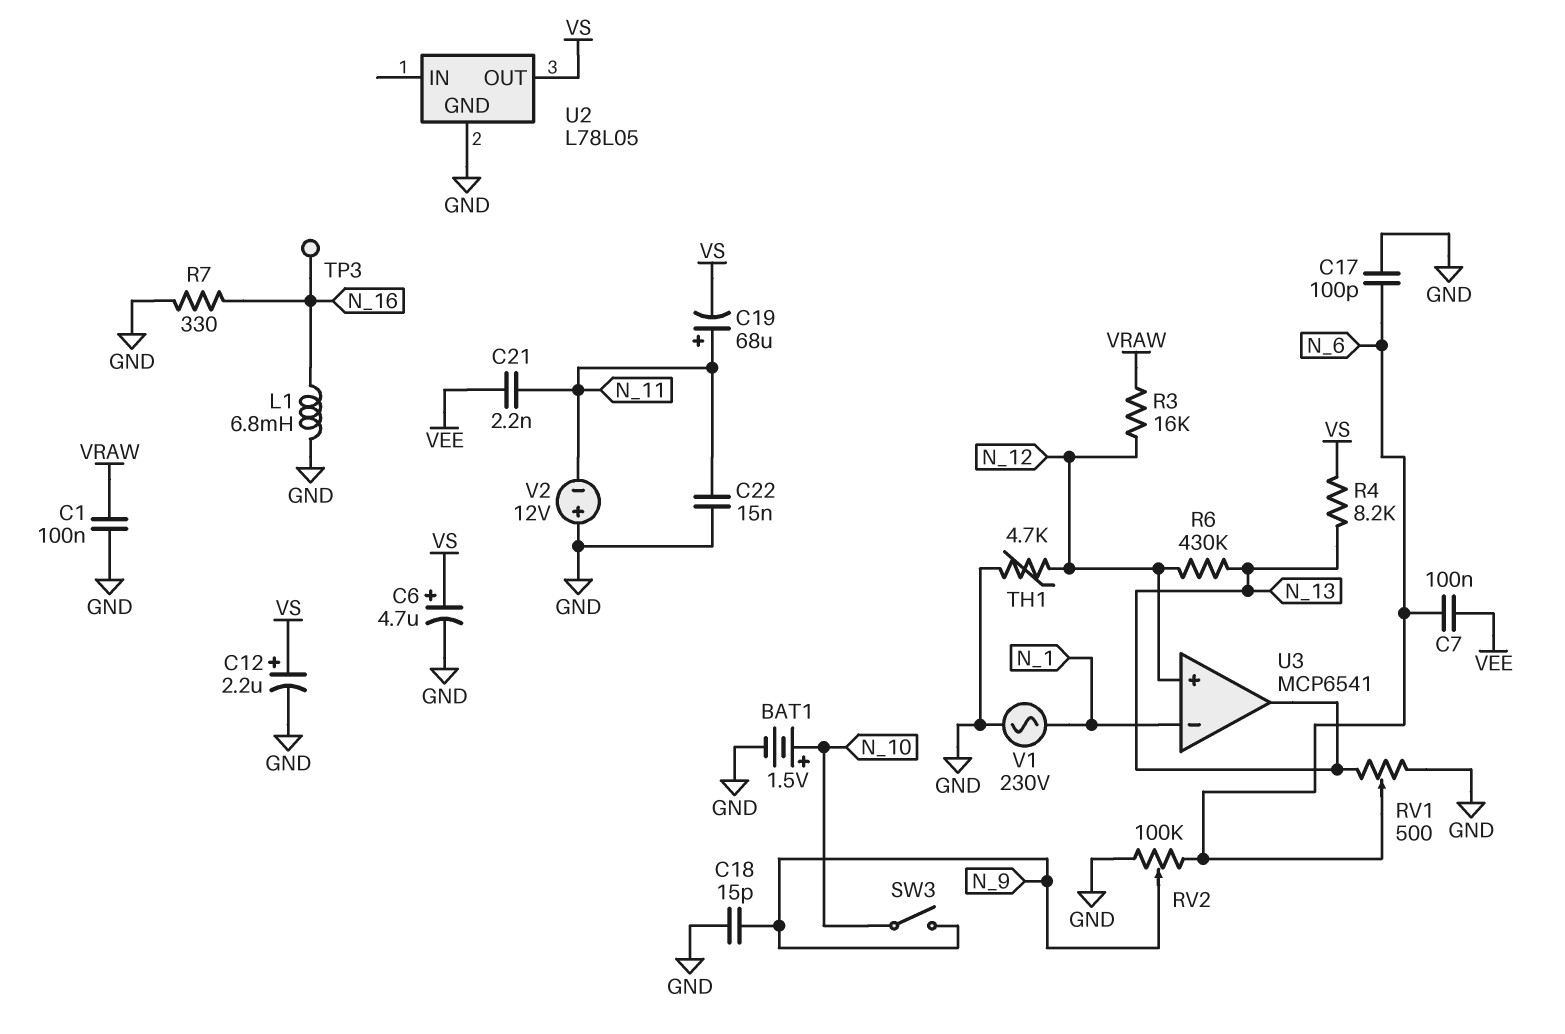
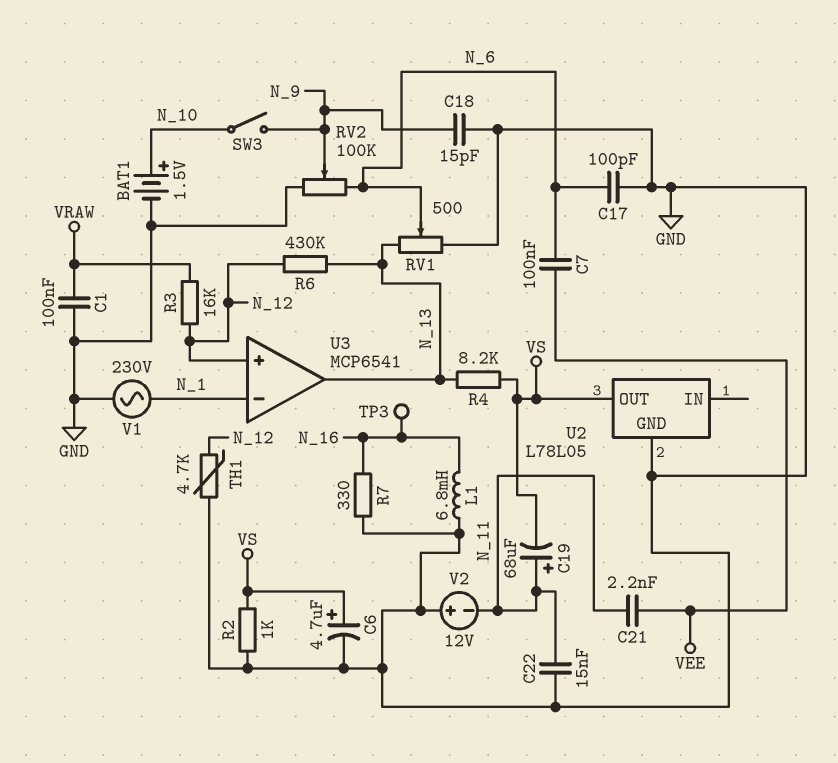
C12: 2.2uF (plus VS, minus GND) -> none
R2: none -> 1k (GND, VS)

